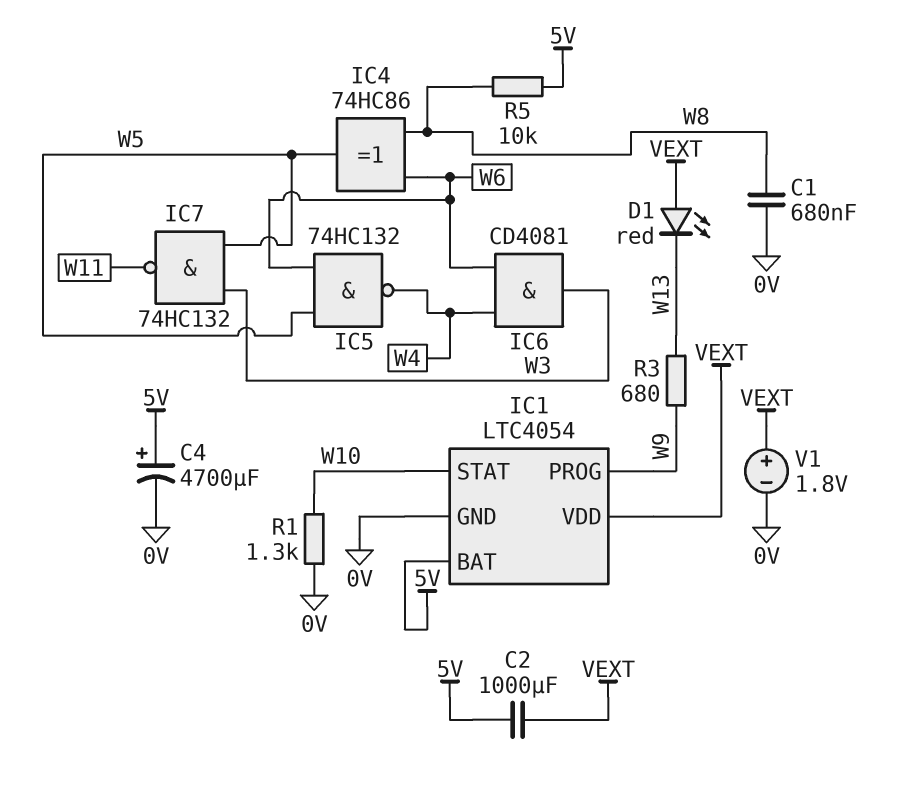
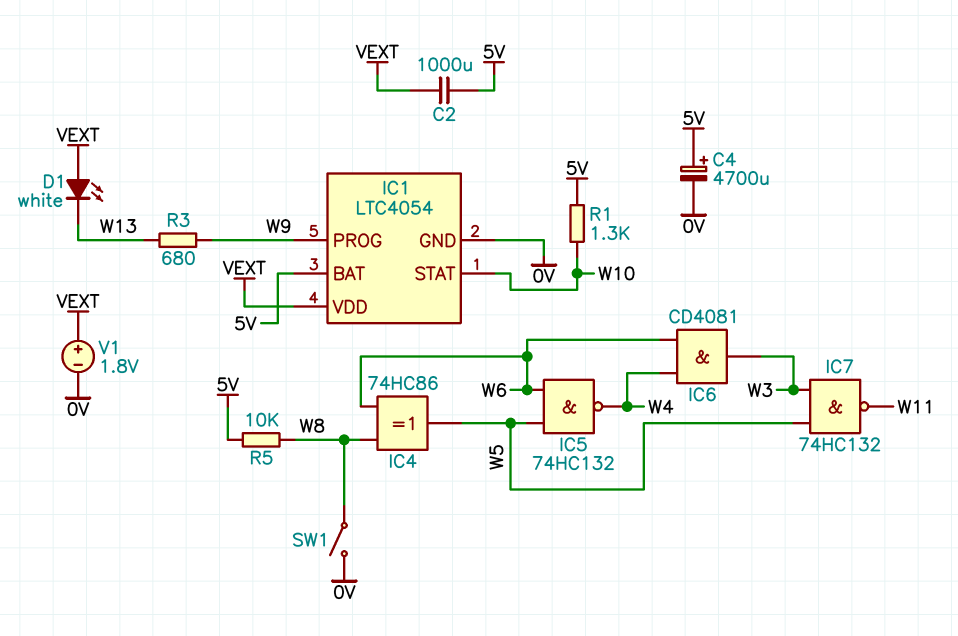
C1: 680nF (0V, W8) -> none
D1: LED red (A VEXT, K W13) -> LED white (A VEXT, K W13)
R1: 1.3k (0V, W10) -> 1.3k (5V, W10)
SW1: none -> switch (0V, W8)

